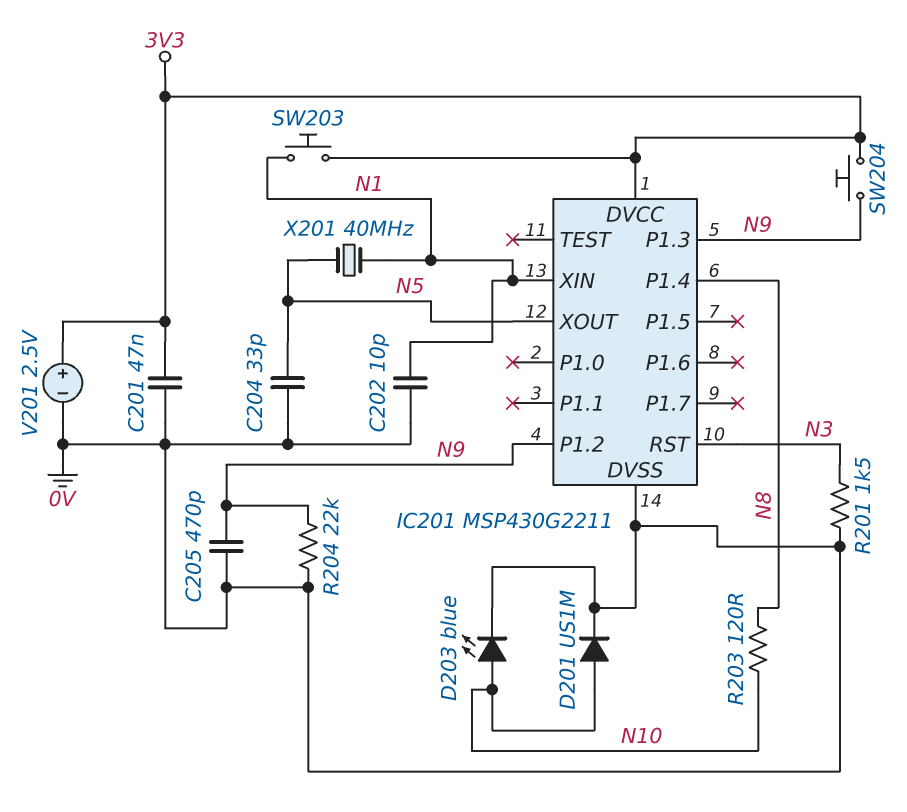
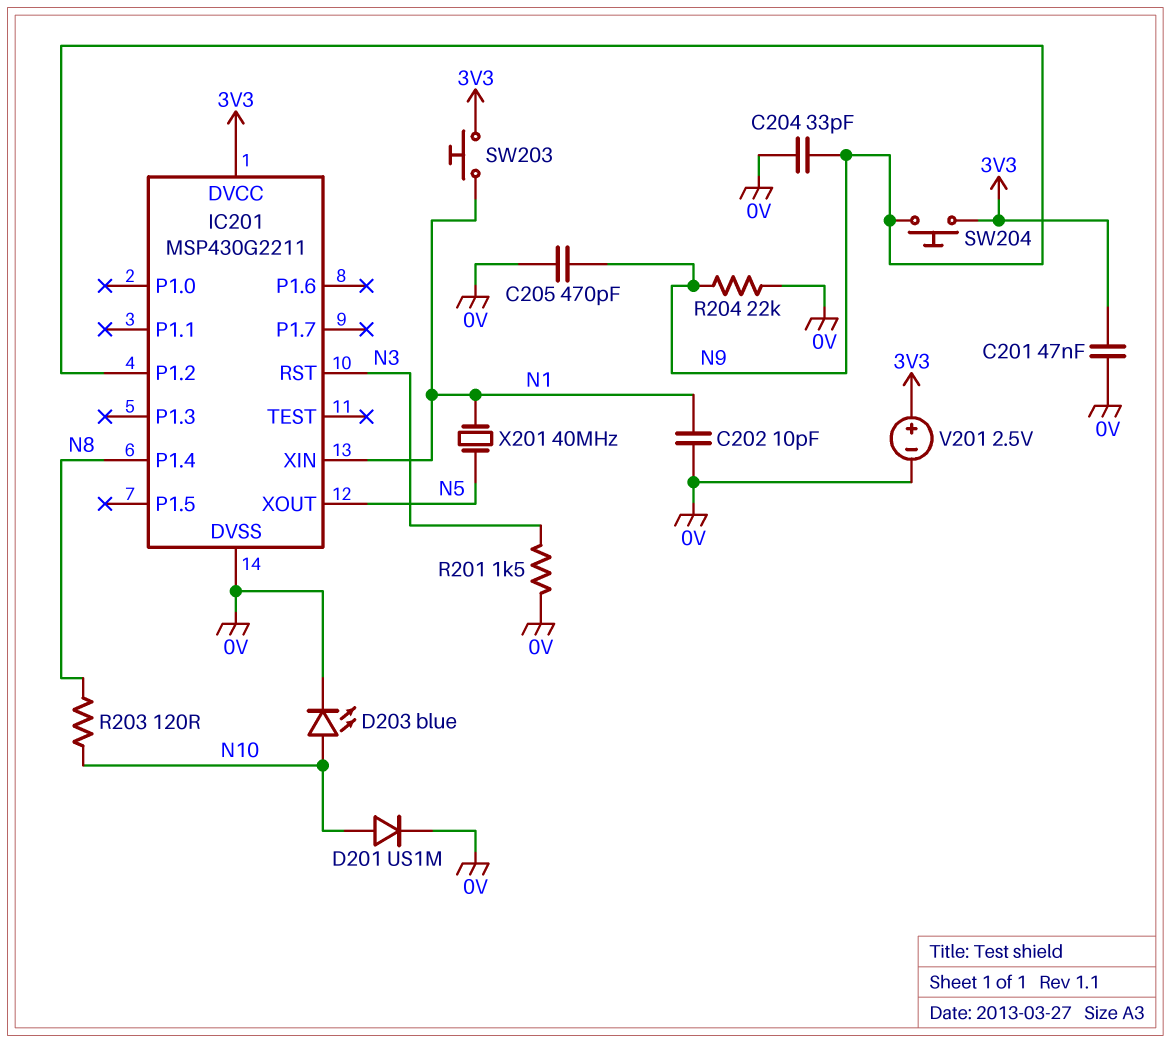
C204: 33pF (0V, N5) -> 33pF (0V, N9)
IC201 pin P1.3: N9 -> none

